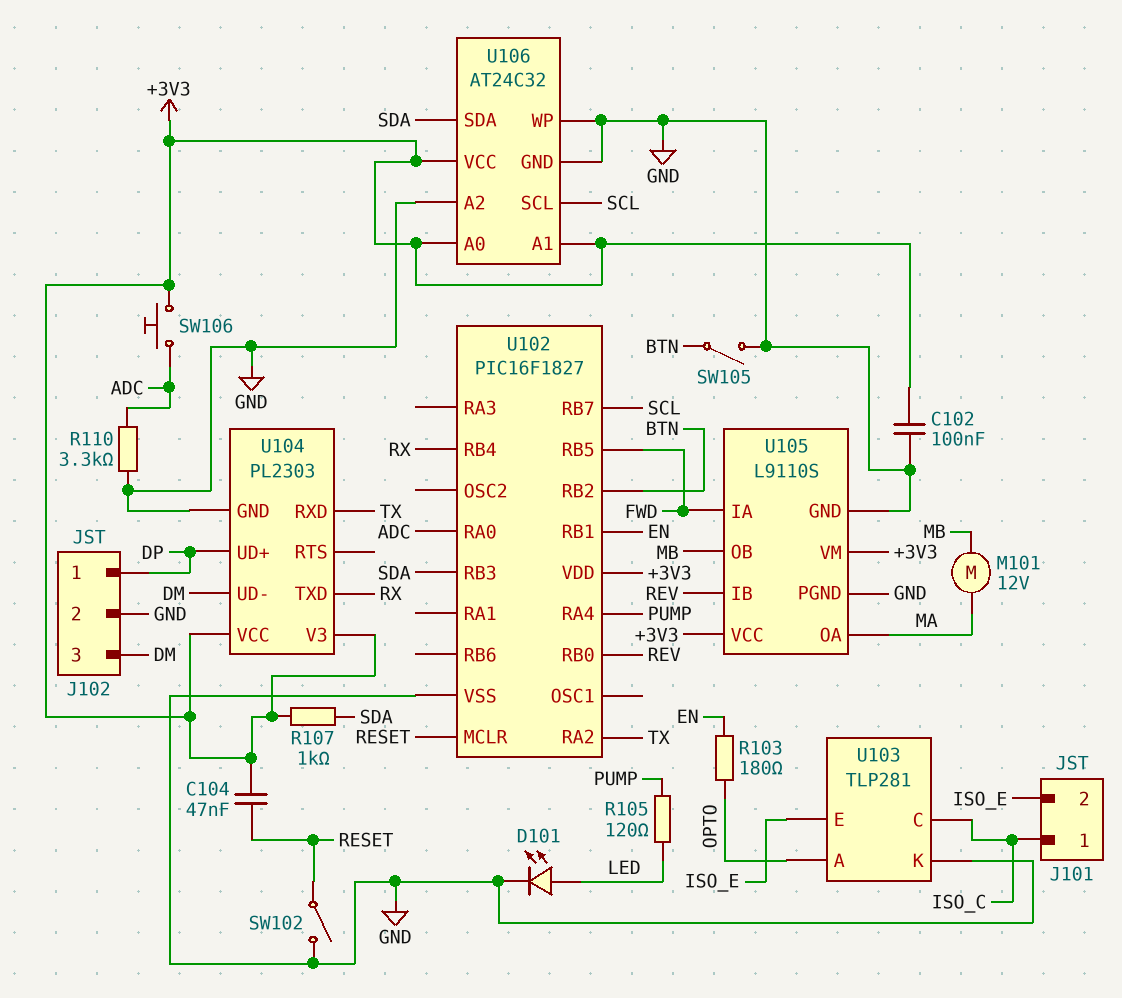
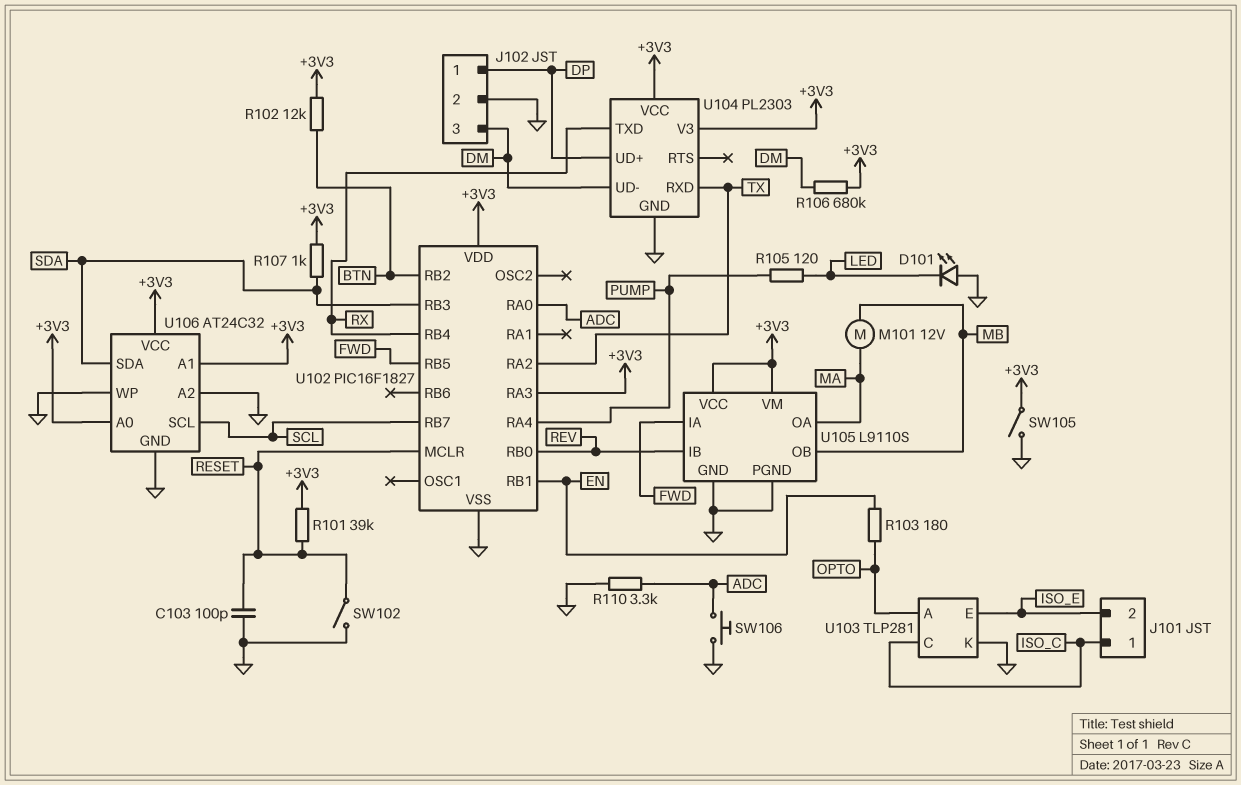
C102: 100nF (+3V3, GND) -> none
C103: none -> 100pF (GND, RESET)
C104: 47nF (+3V3, RESET) -> none
D101: LED (A LED, K GND) -> LED (A GND, K LED)
R101: none -> 39k (+3V3, RESET)
R102: none -> 12k (+3V3, BTN)
R106: none -> 680k (+3V3, DM)
SW105: switch (BTN, GND) -> switch (+3V3, GND)
SW106: button (+3V3, ADC) -> button (ADC, GND)
U102 pin RA3: none -> +3V3

